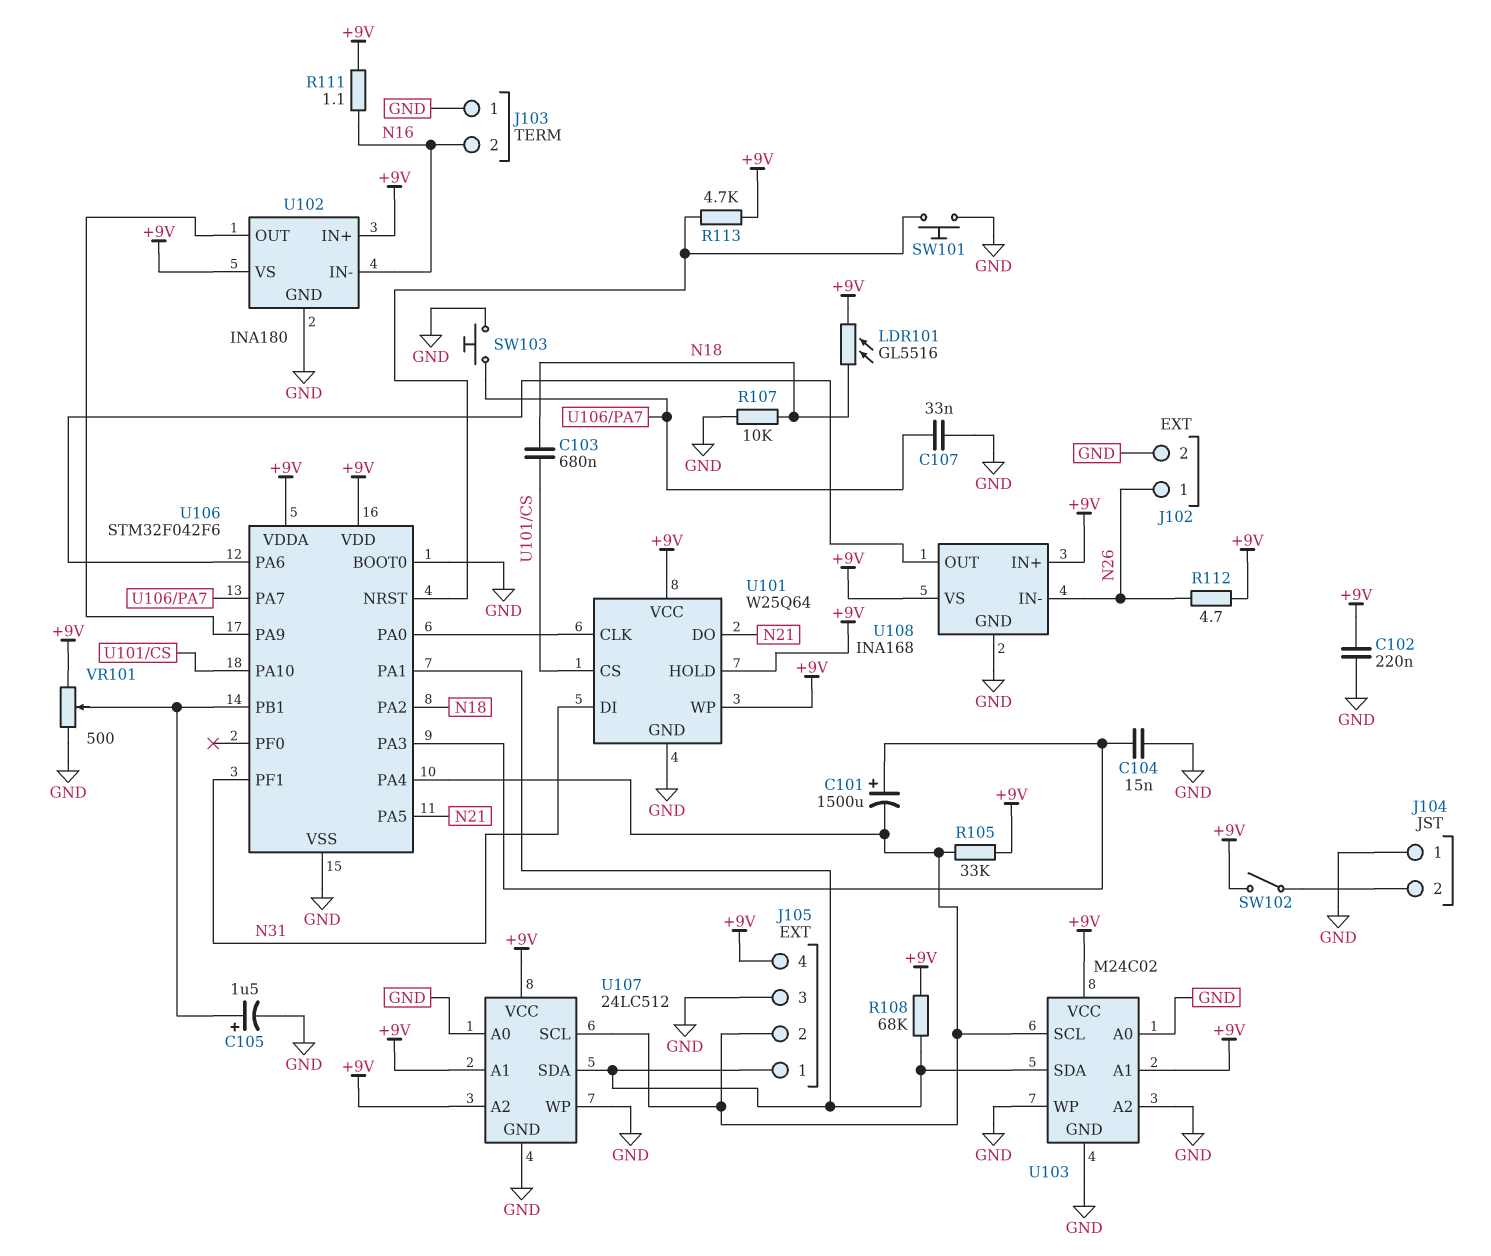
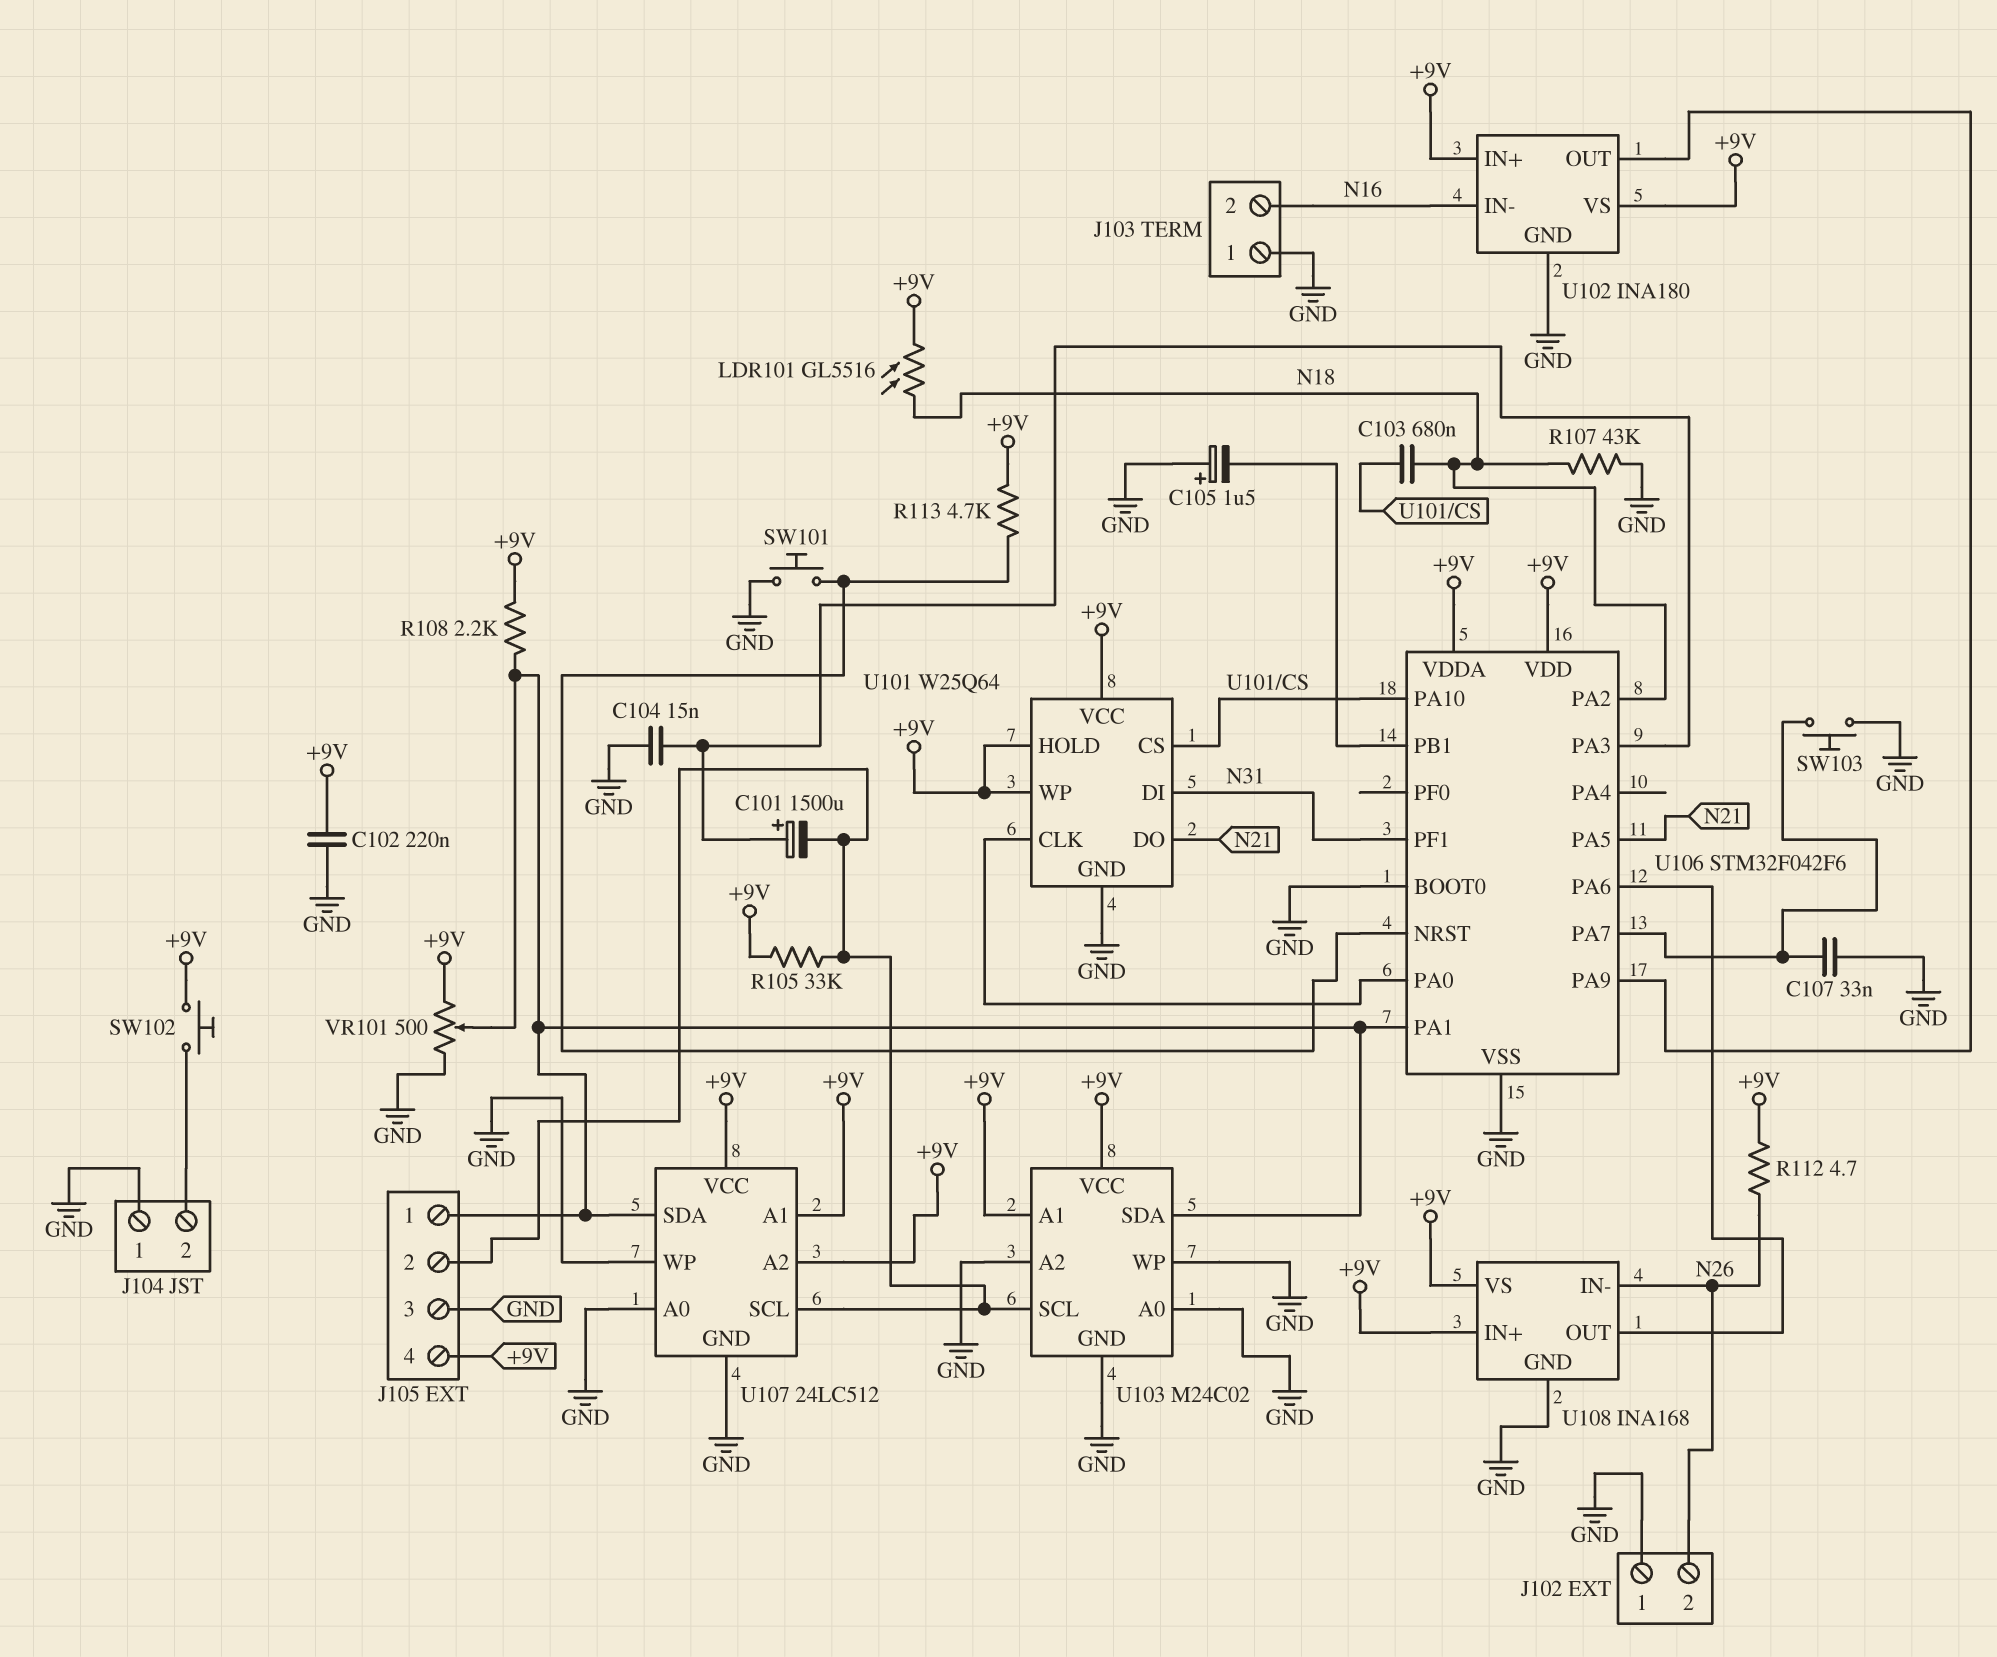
C105: 1.5uF (plus U106/PB1, minus GND) -> 1.5uF (plus GND, minus U106/PB1)
J102 pin 1: N26 -> GND
J102 pin 2: GND -> N26
R107: 10k (GND, N18) -> 43k (GND, N18)
R108: 68k (+9V, J105/1) -> 2.2k (+9V, J105/1)
R111: 1.1 (+9V, N16) -> none
SW102: switch (+9V, J104/2) -> button (+9V, J104/2)
U106 pin PA4: J105/2 -> none
VR101: 500 (+9V, GND, wiper U106/PB1) -> 500 (+9V, GND, wiper J105/1)

